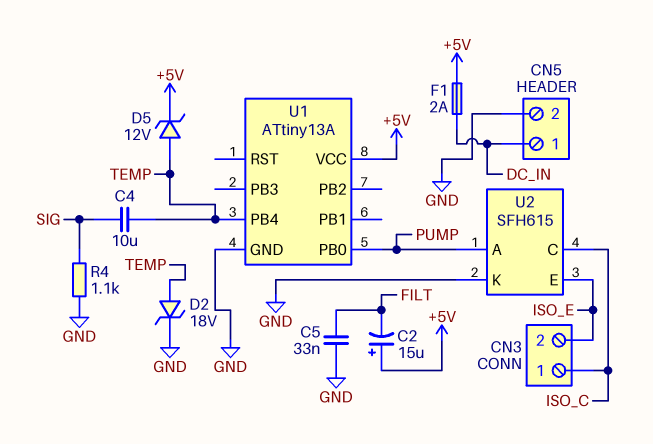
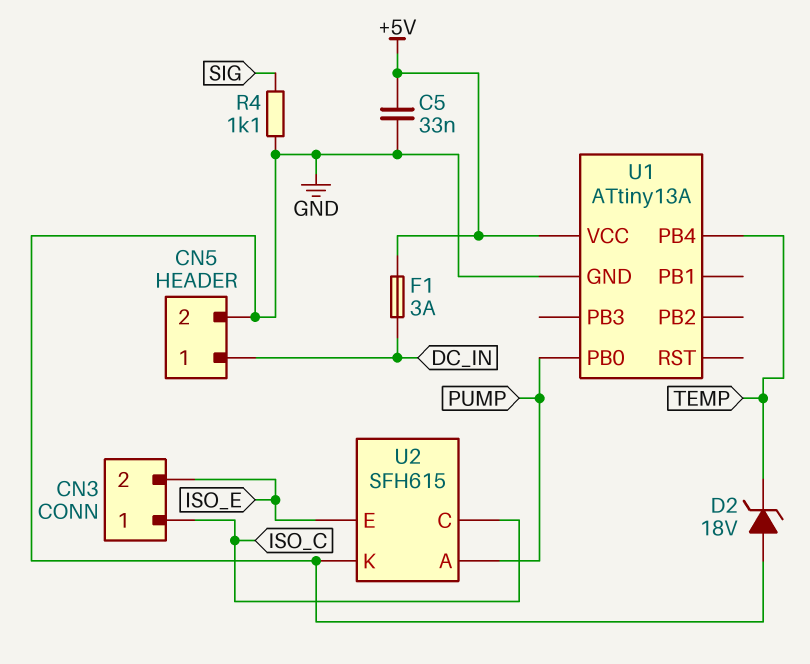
C2: 15uF (plus +5V, minus FILT) -> none
C4: 10uF (SIG, TEMP) -> none
C5: 33nF (FILT, GND) -> 33nF (+5V, GND)
D2: zener 18V (A TEMP, K GND) -> zener 18V (A GND, K TEMP)
D5: zener 12V (A TEMP, K +5V) -> none
F1: 2A (+5V, DC_IN) -> 3A (+5V, DC_IN)

